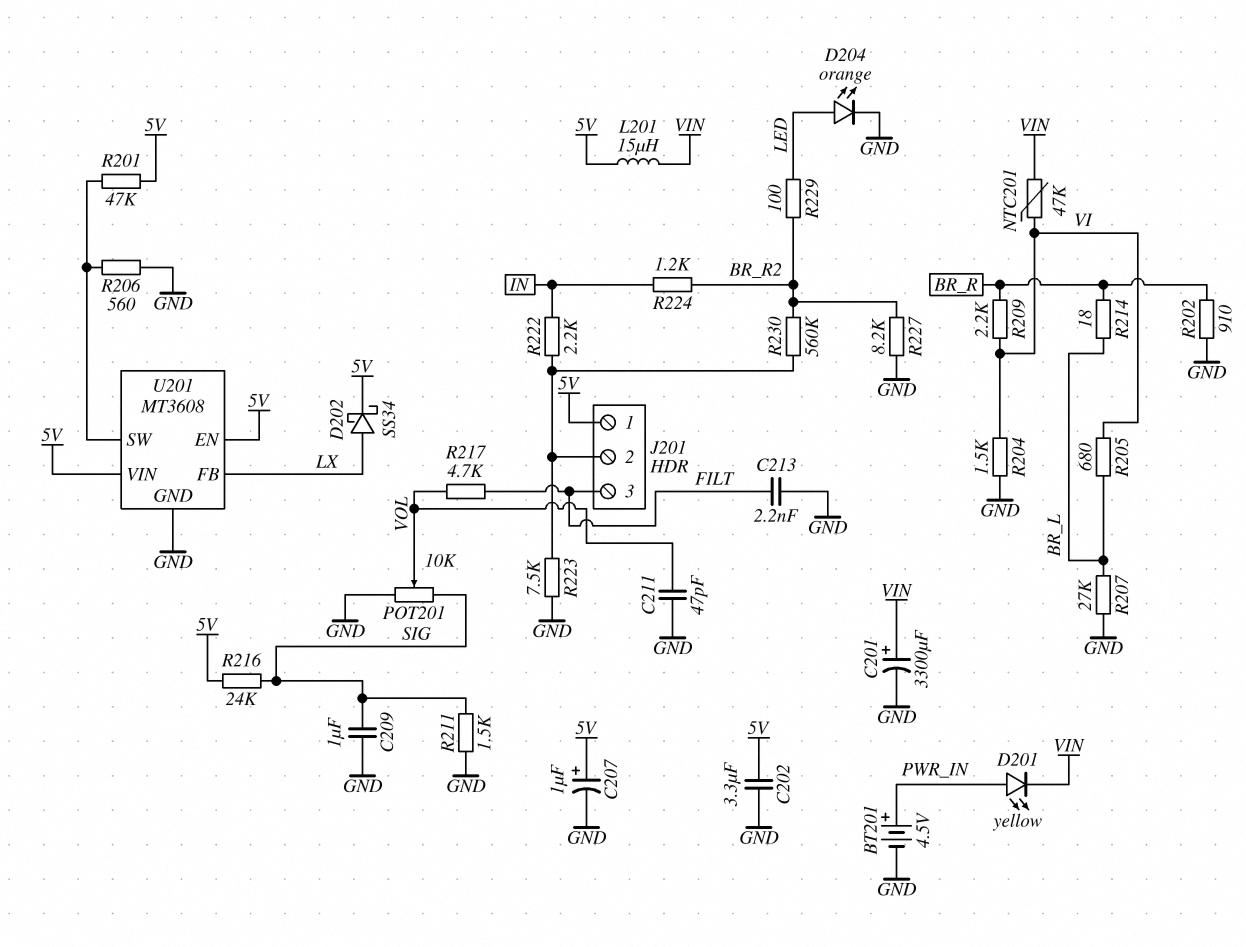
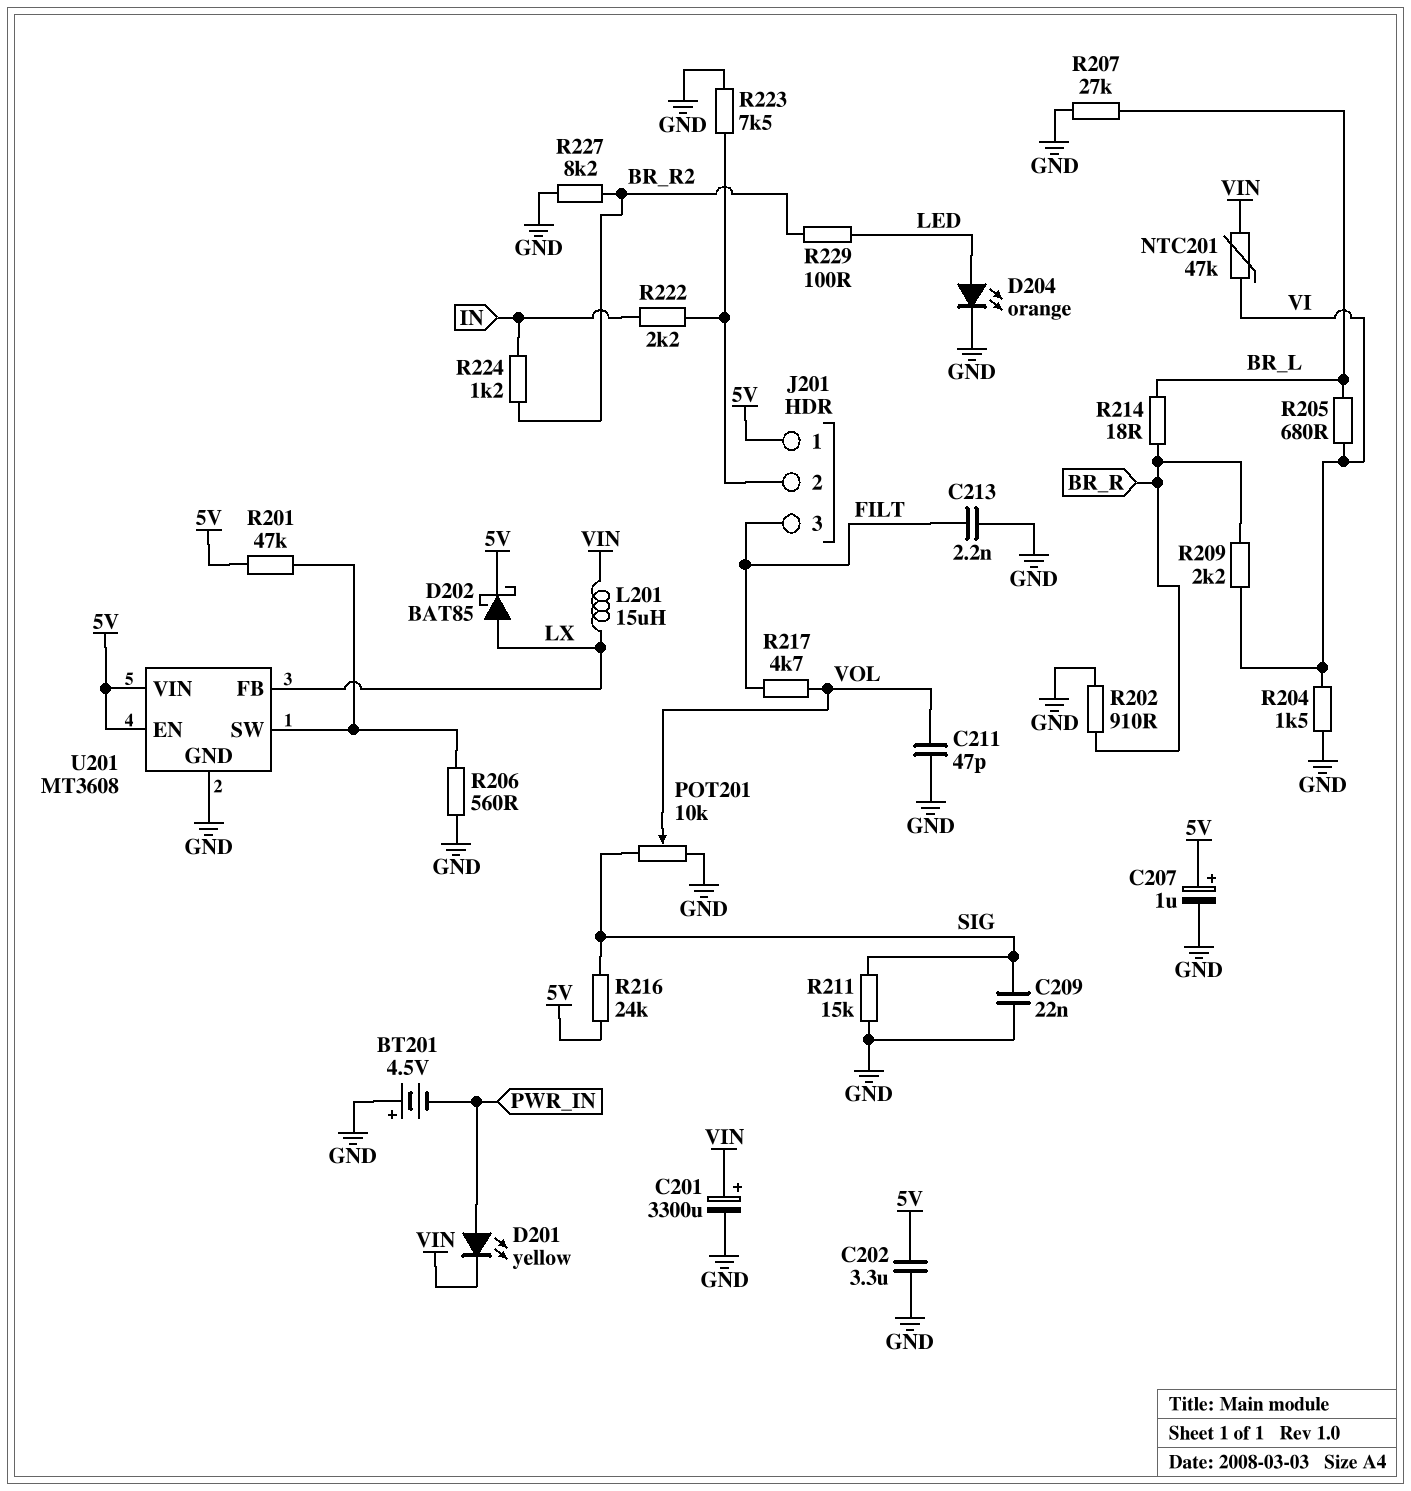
BT201: 4.5V (plus PWR_IN, minus GND) -> 4.5V (plus GND, minus PWR_IN)
C209: 1uF (GND, SIG) -> 22nF (GND, SIG)
D202: schottky SS34 (A LX, K 5V) -> schottky BAT85 (A LX, K 5V)
L201: 15uH (5V, VIN) -> 15uH (LX, VIN)
R211: 1.5k (GND, SIG) -> 15k (GND, SIG)
R230: 560k (BR_R2, J201/2) -> none

